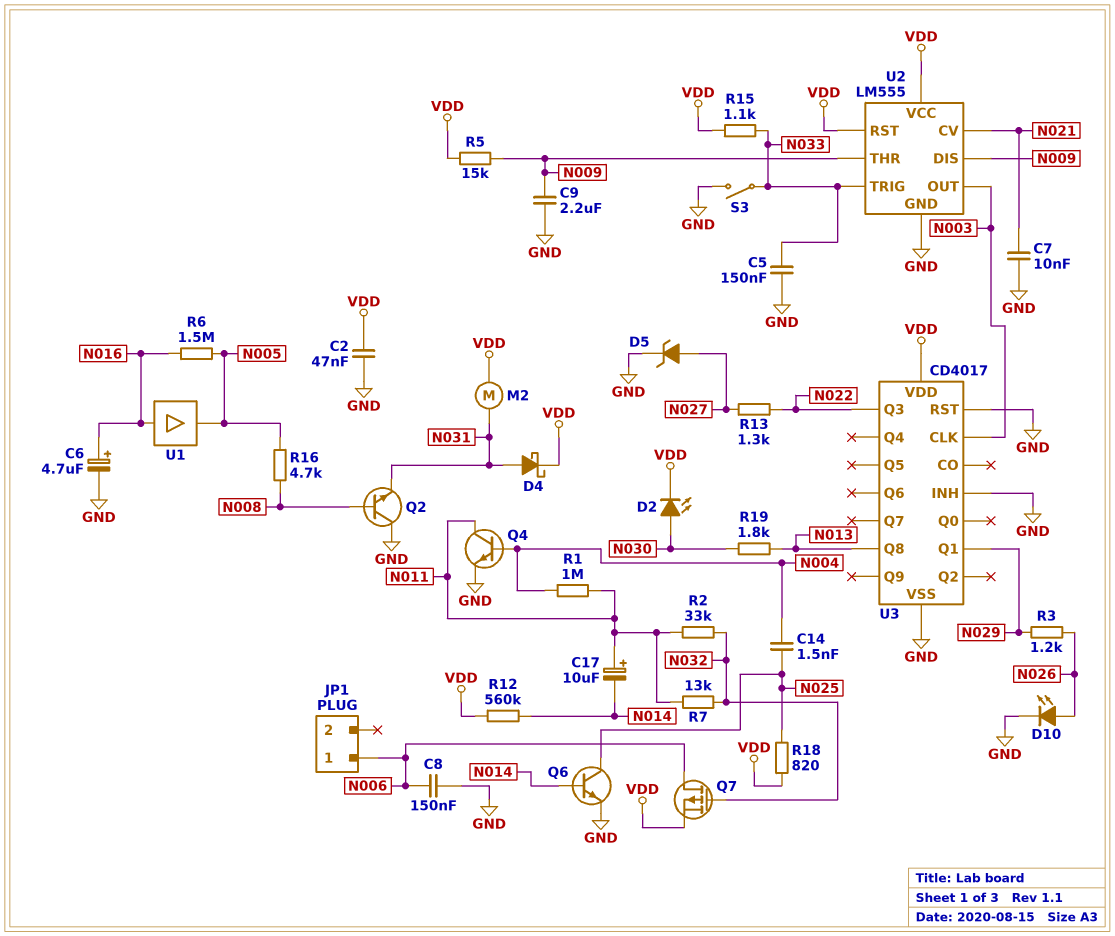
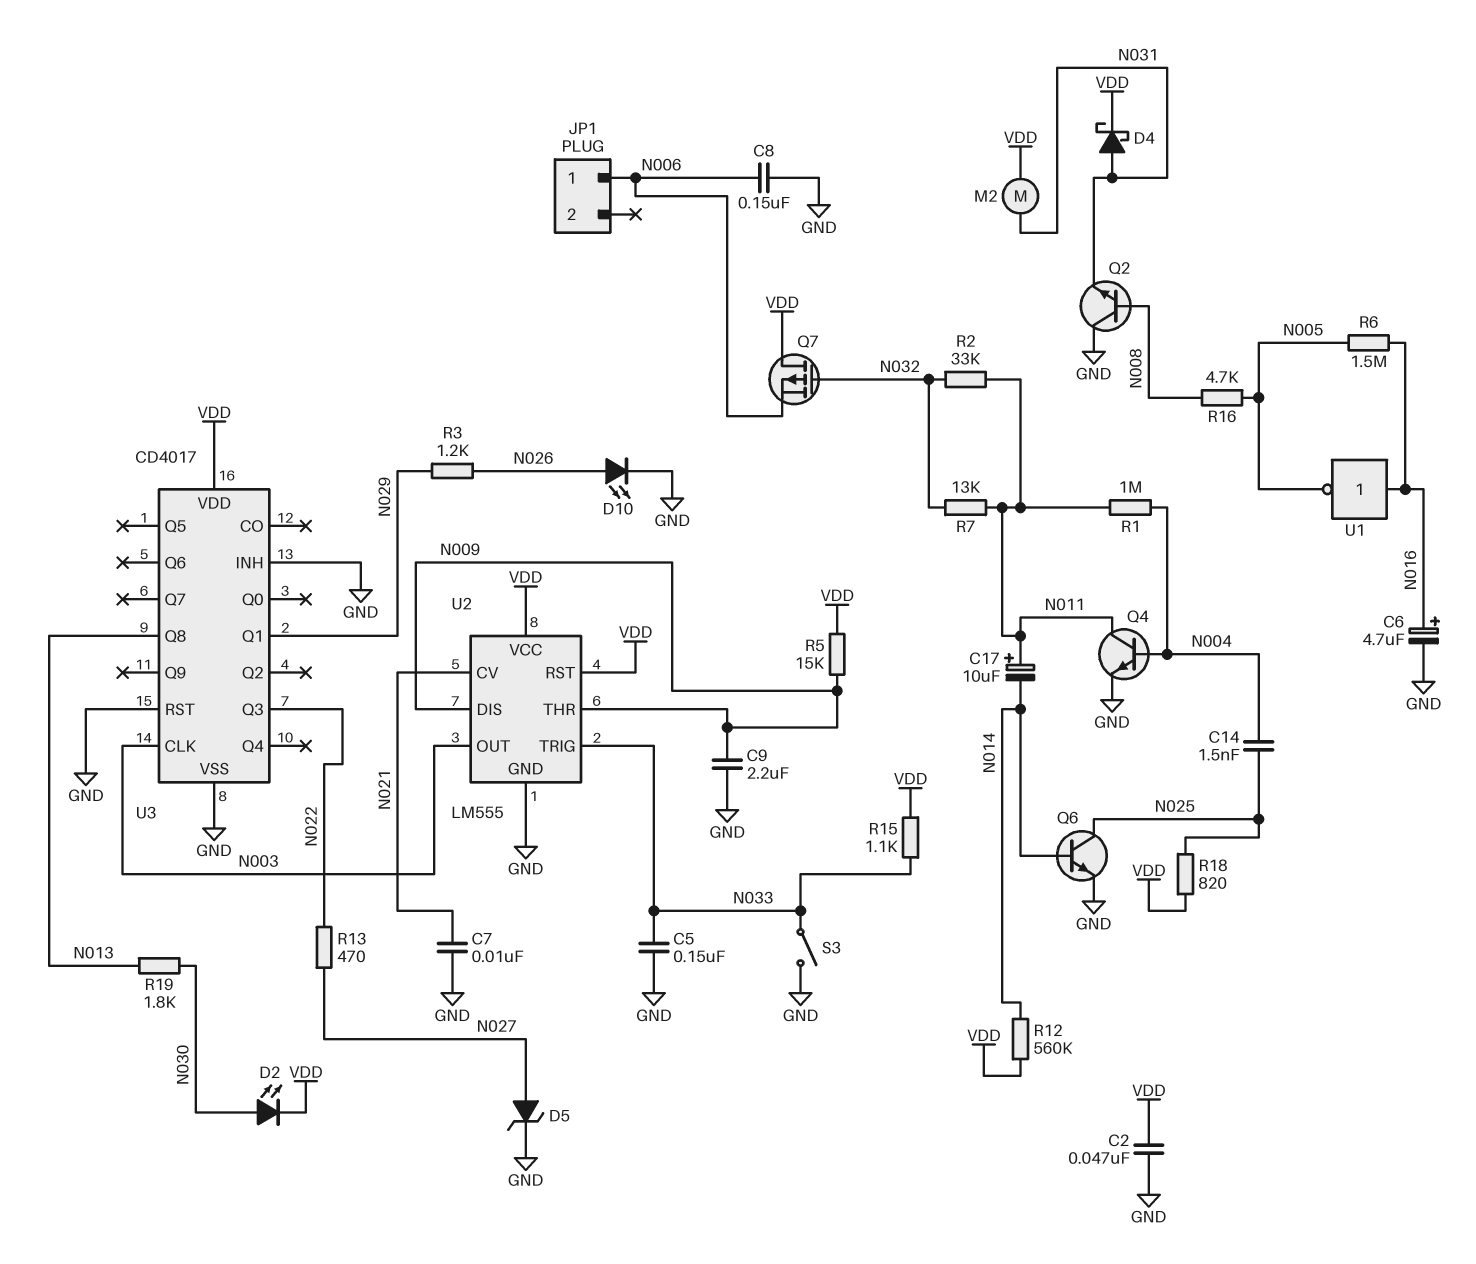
Q7: PMOS (G N032, D N006, S VDD) -> PMOS (G N032, D VDD, S N006)
R13: 1.3k (N022, N027) -> 470 (N022, N027)
U1: buffer (in N016, out N005) -> NOT (in N016, out N005)

